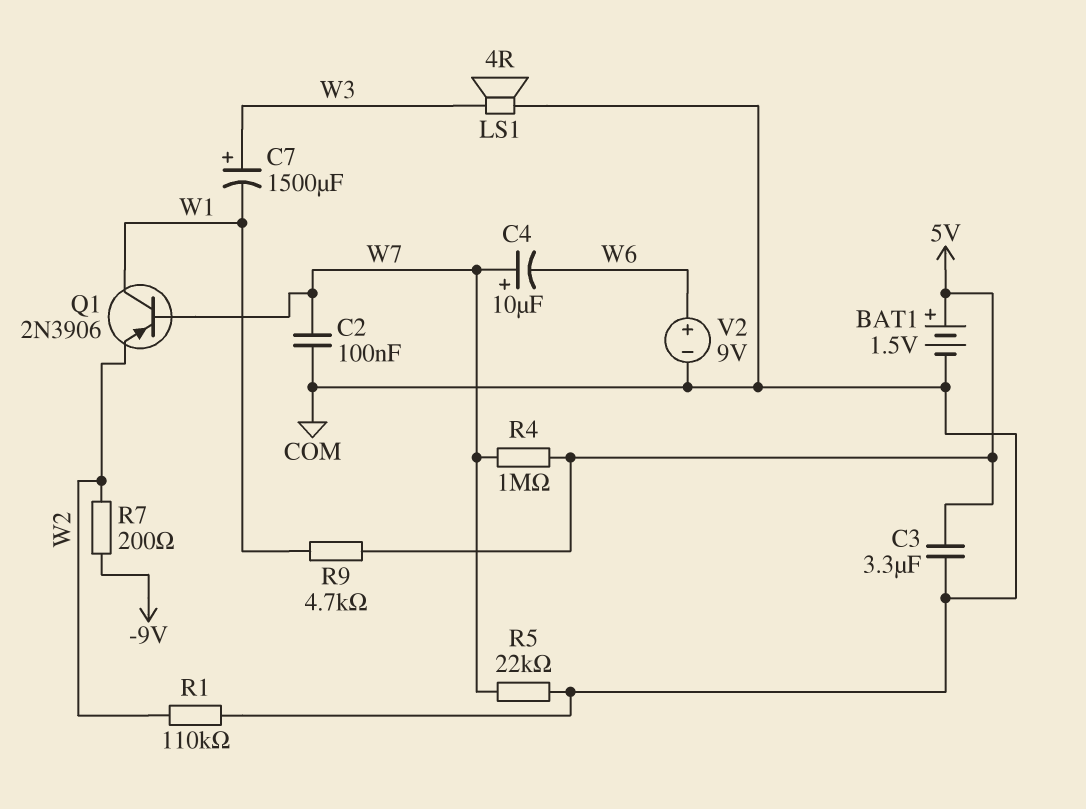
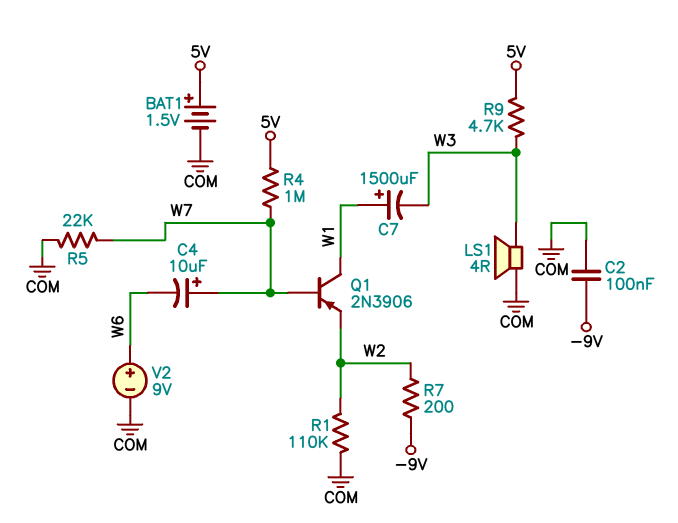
C2: 100nF (COM, W7) -> 100nF (-9V, COM)
C3: 3.3uF (5V, COM) -> none
C7: 1500uF (plus W3, minus W1) -> 1500uF (plus W1, minus W3)
R9: 4.7k (5V, W1) -> 4.7k (5V, W3)

